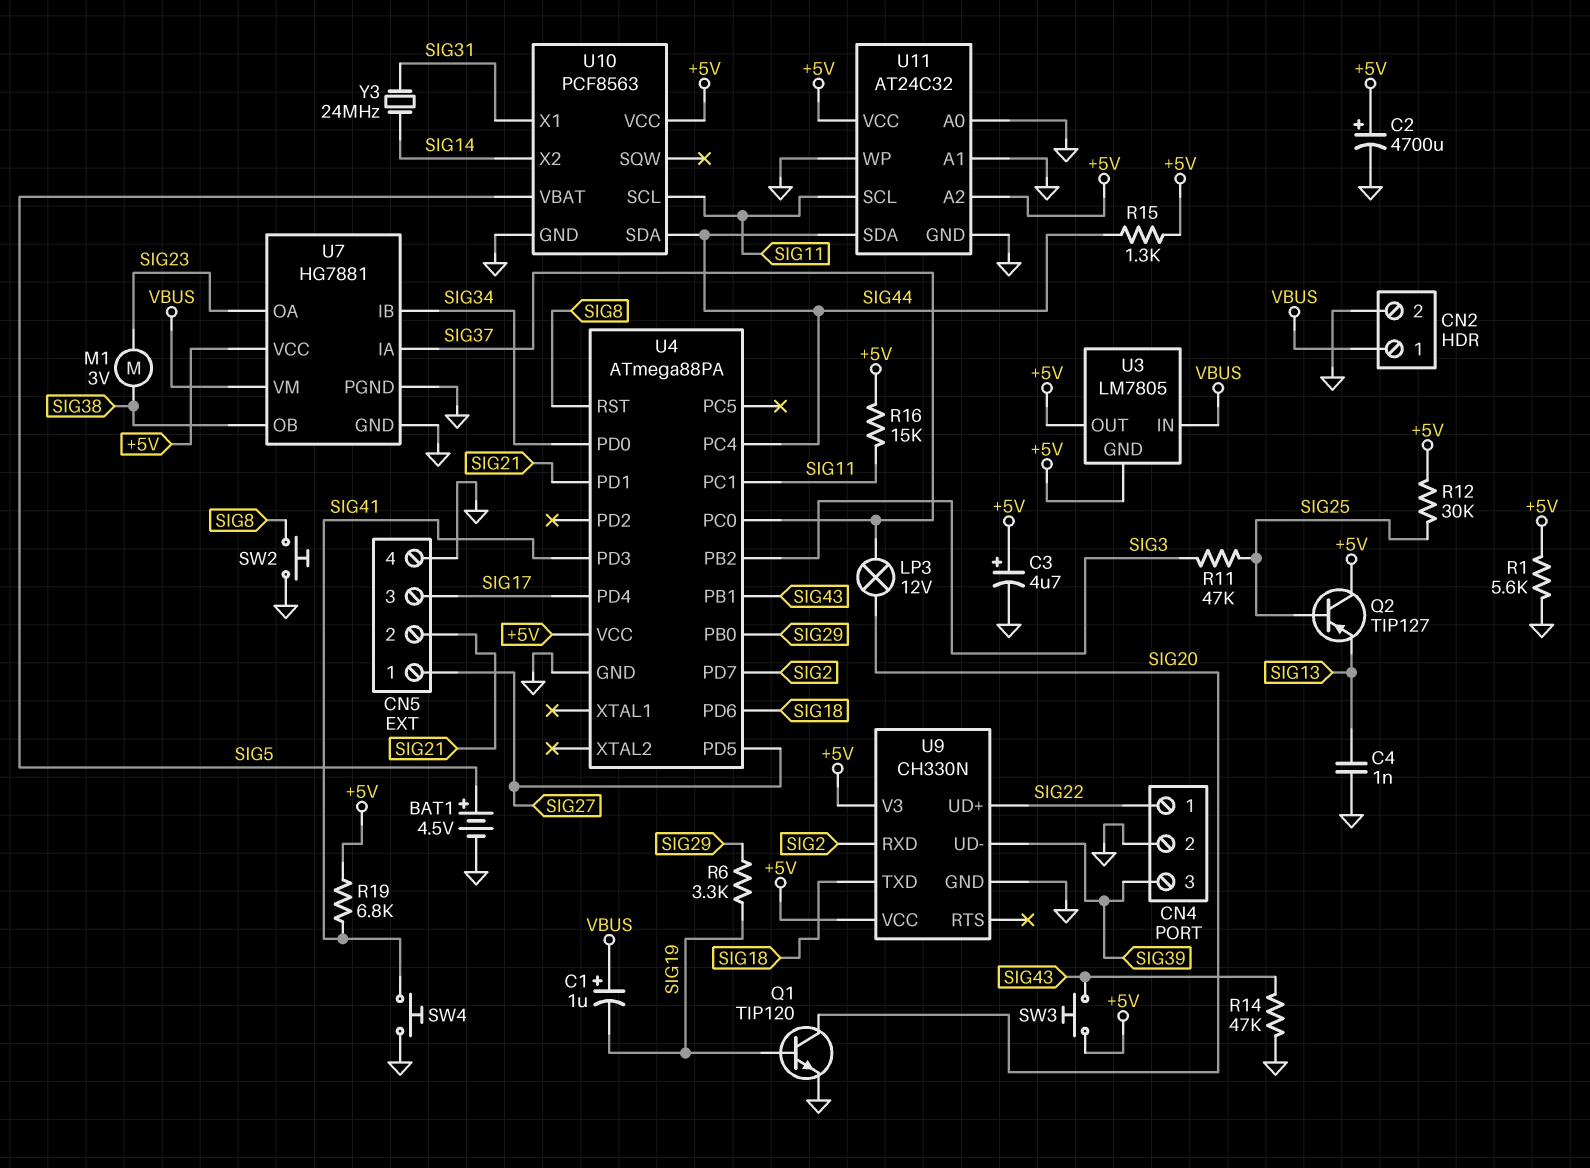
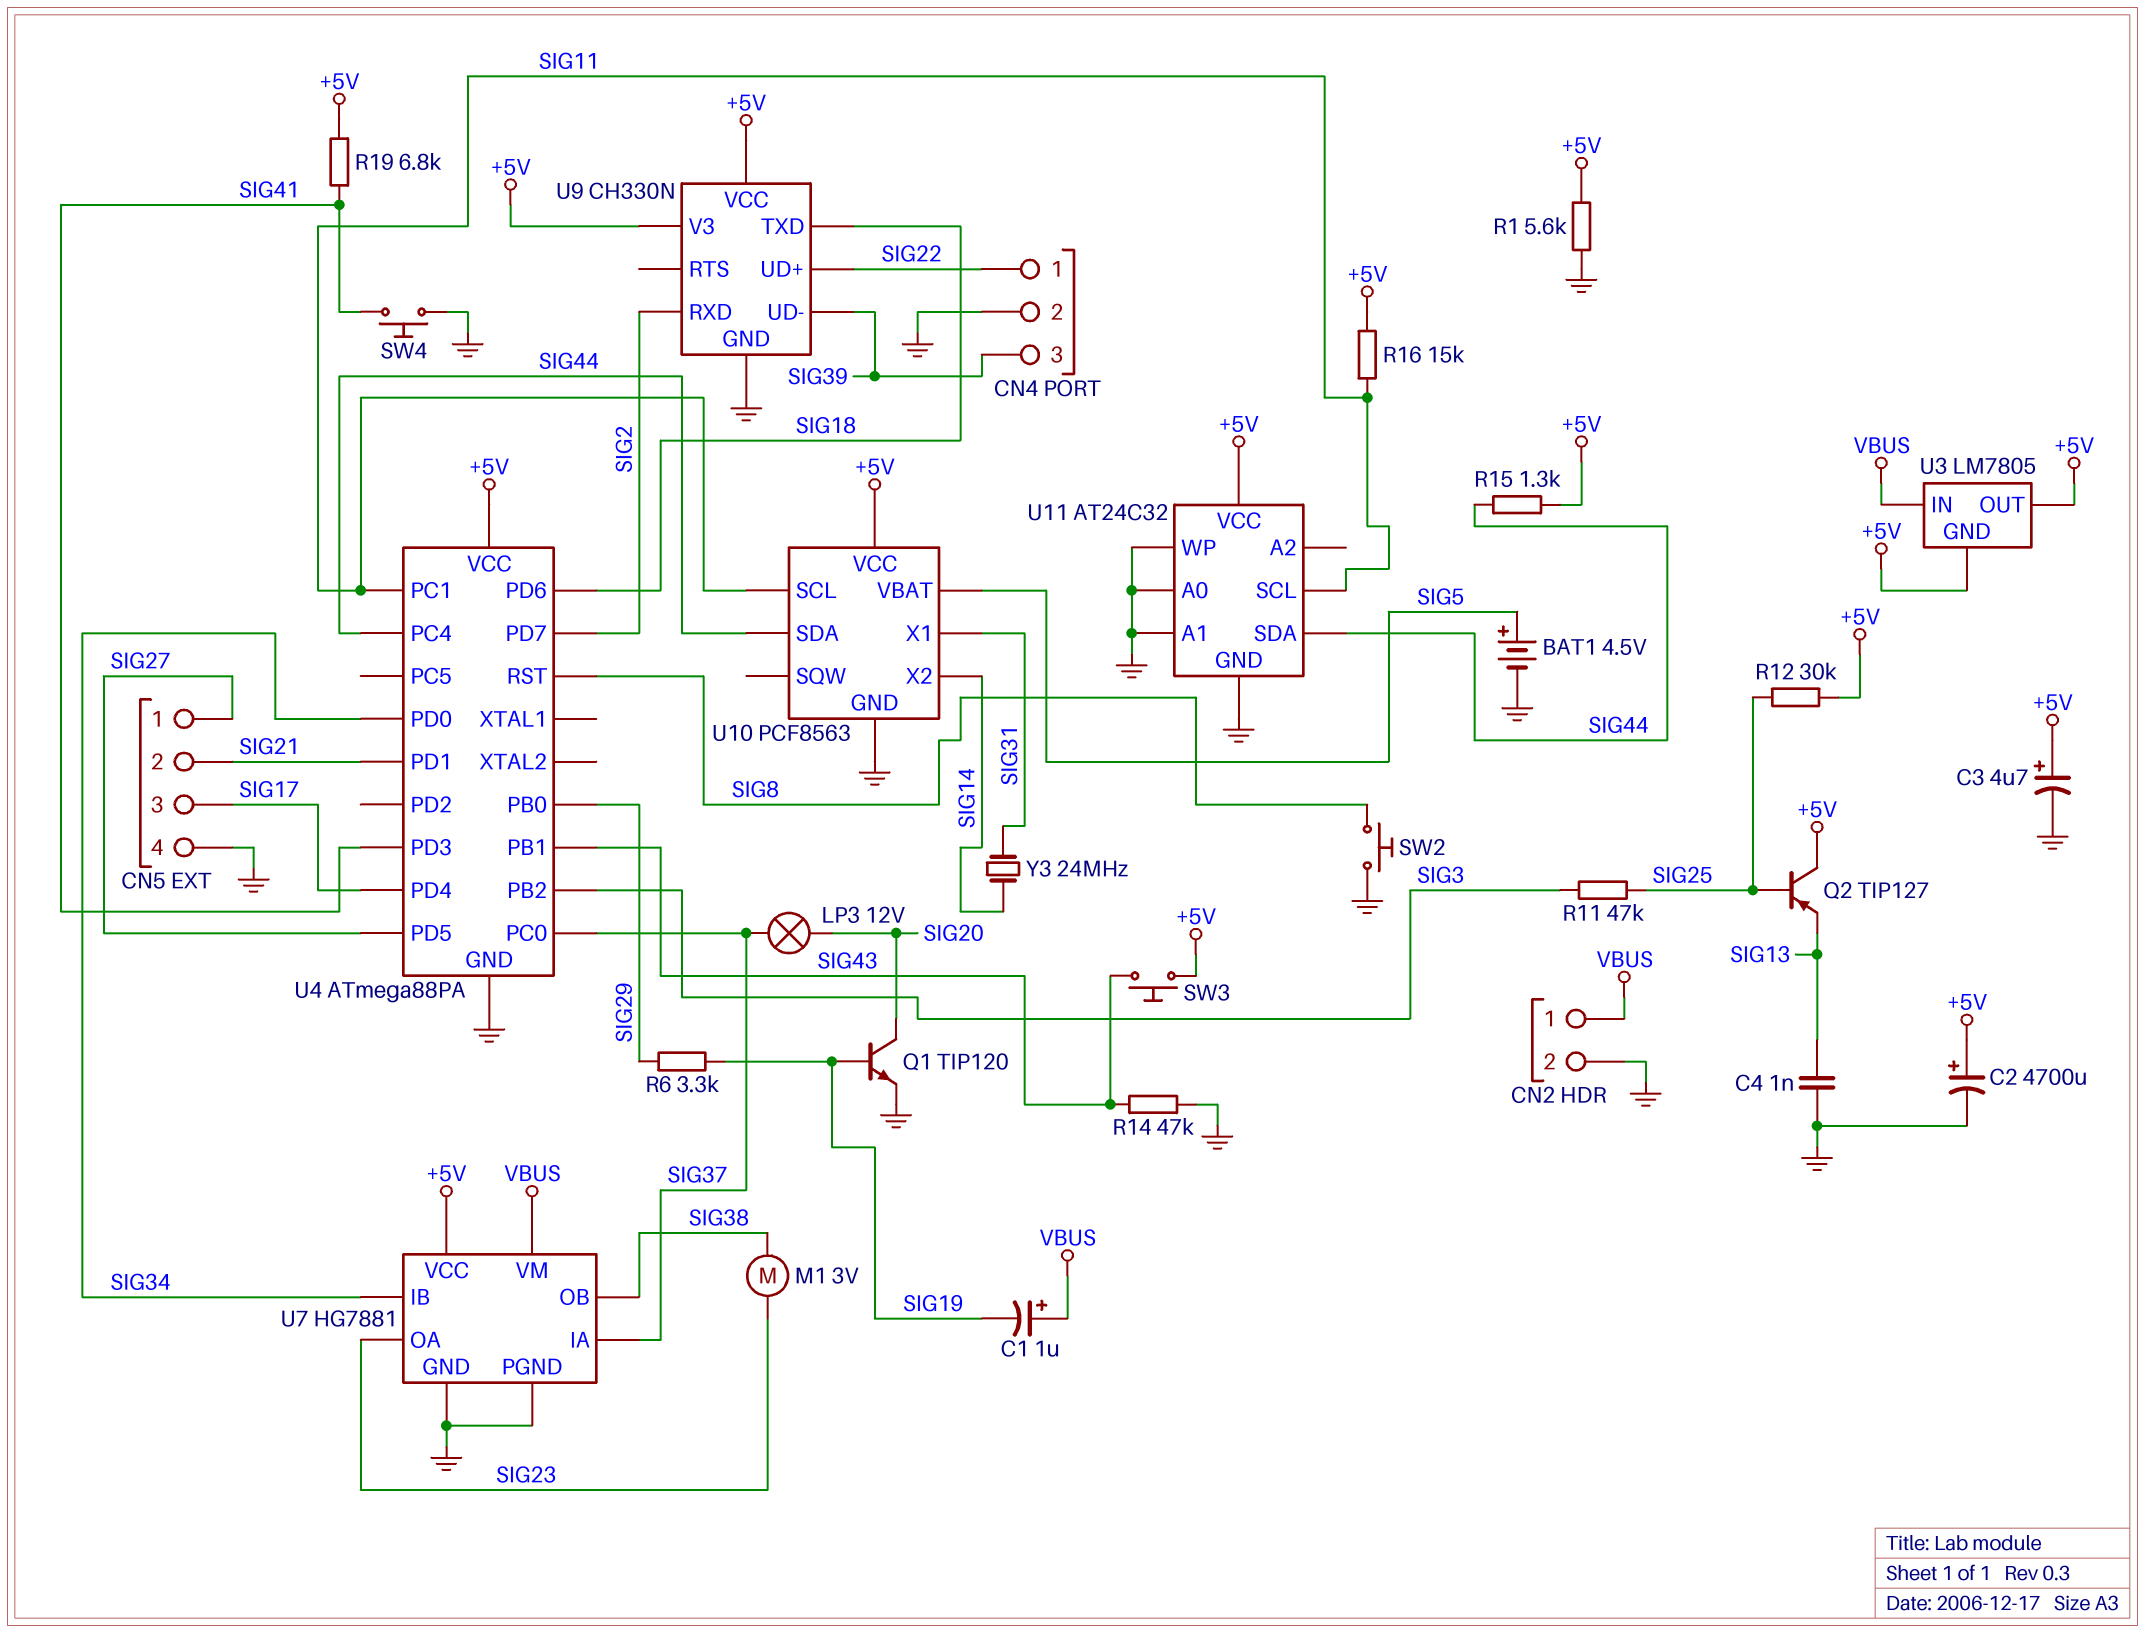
U11 pin A2: +5V -> none

